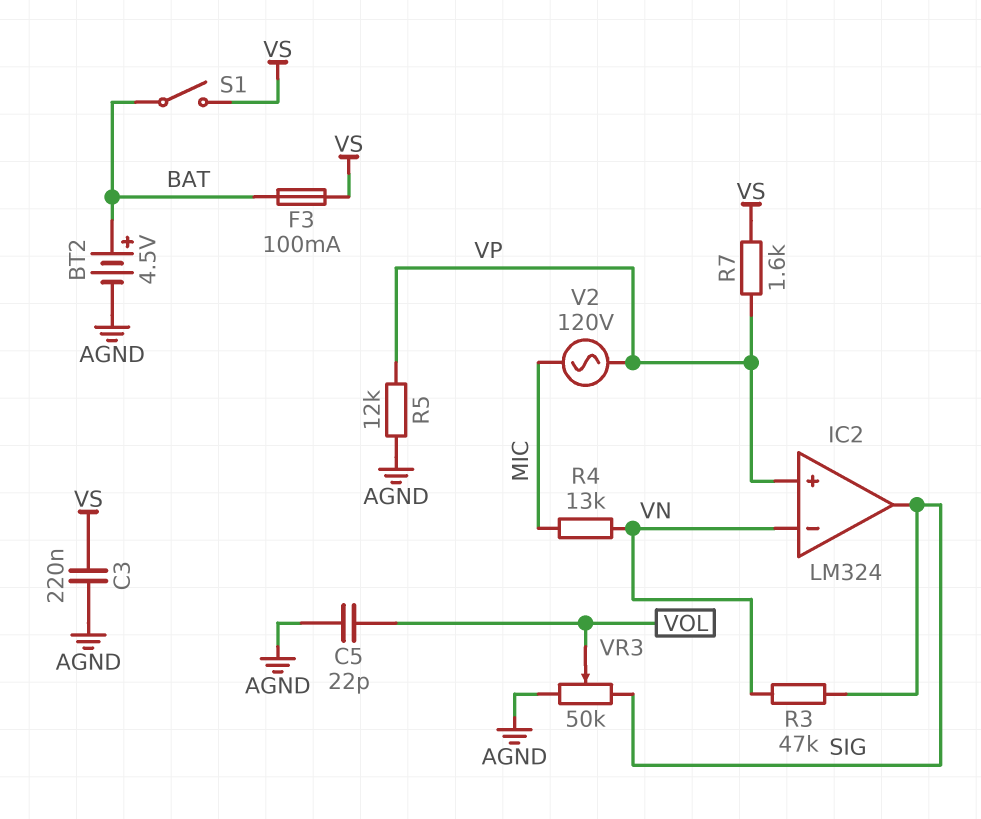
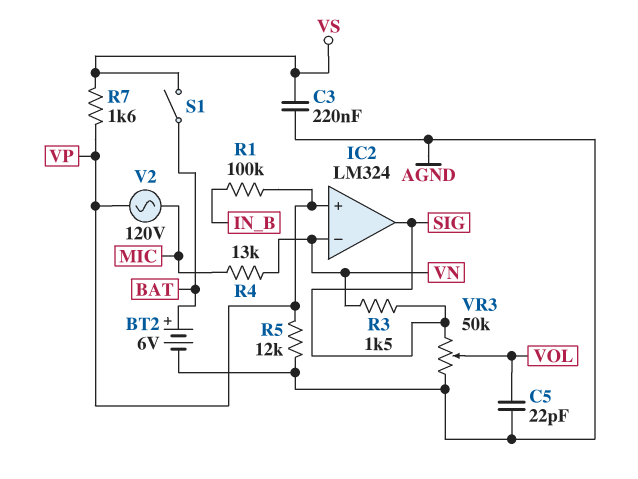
BT2: 4.5V (plus BAT, minus AGND) -> 6V (plus BAT, minus AGND)
F3: 100mA (BAT, VS) -> none
R1: none -> 100k (IN_B, VP)
R3: 47k (SIG, VN) -> 1.5k (SIG, VN)

